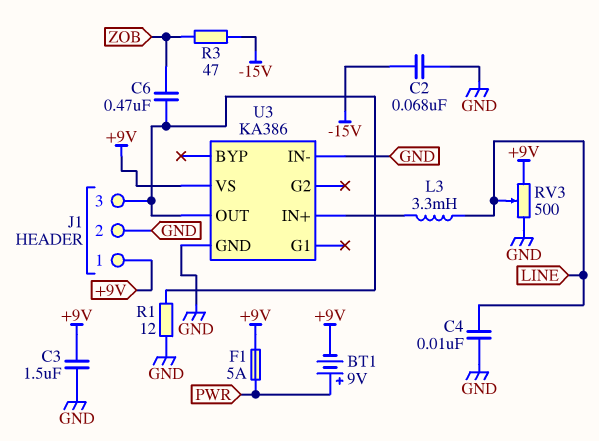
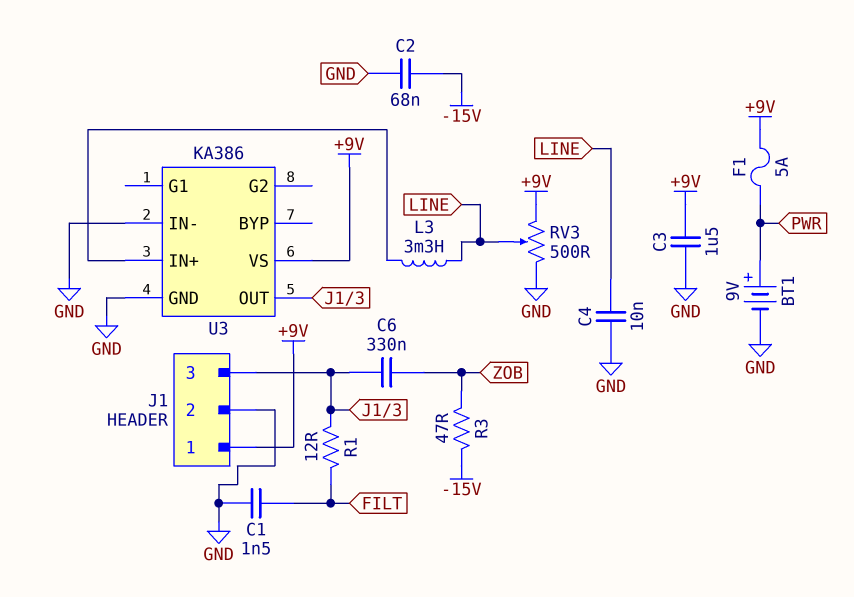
BT1: 9V (plus PWR, minus +9V) -> 9V (plus PWR, minus GND)
C1: none -> 1.5nF (FILT, GND)
C6: 470nF (J1/3, ZOB) -> 330nF (J1/3, ZOB)
R1: 12 (GND, J1/3) -> 12 (FILT, J1/3)

